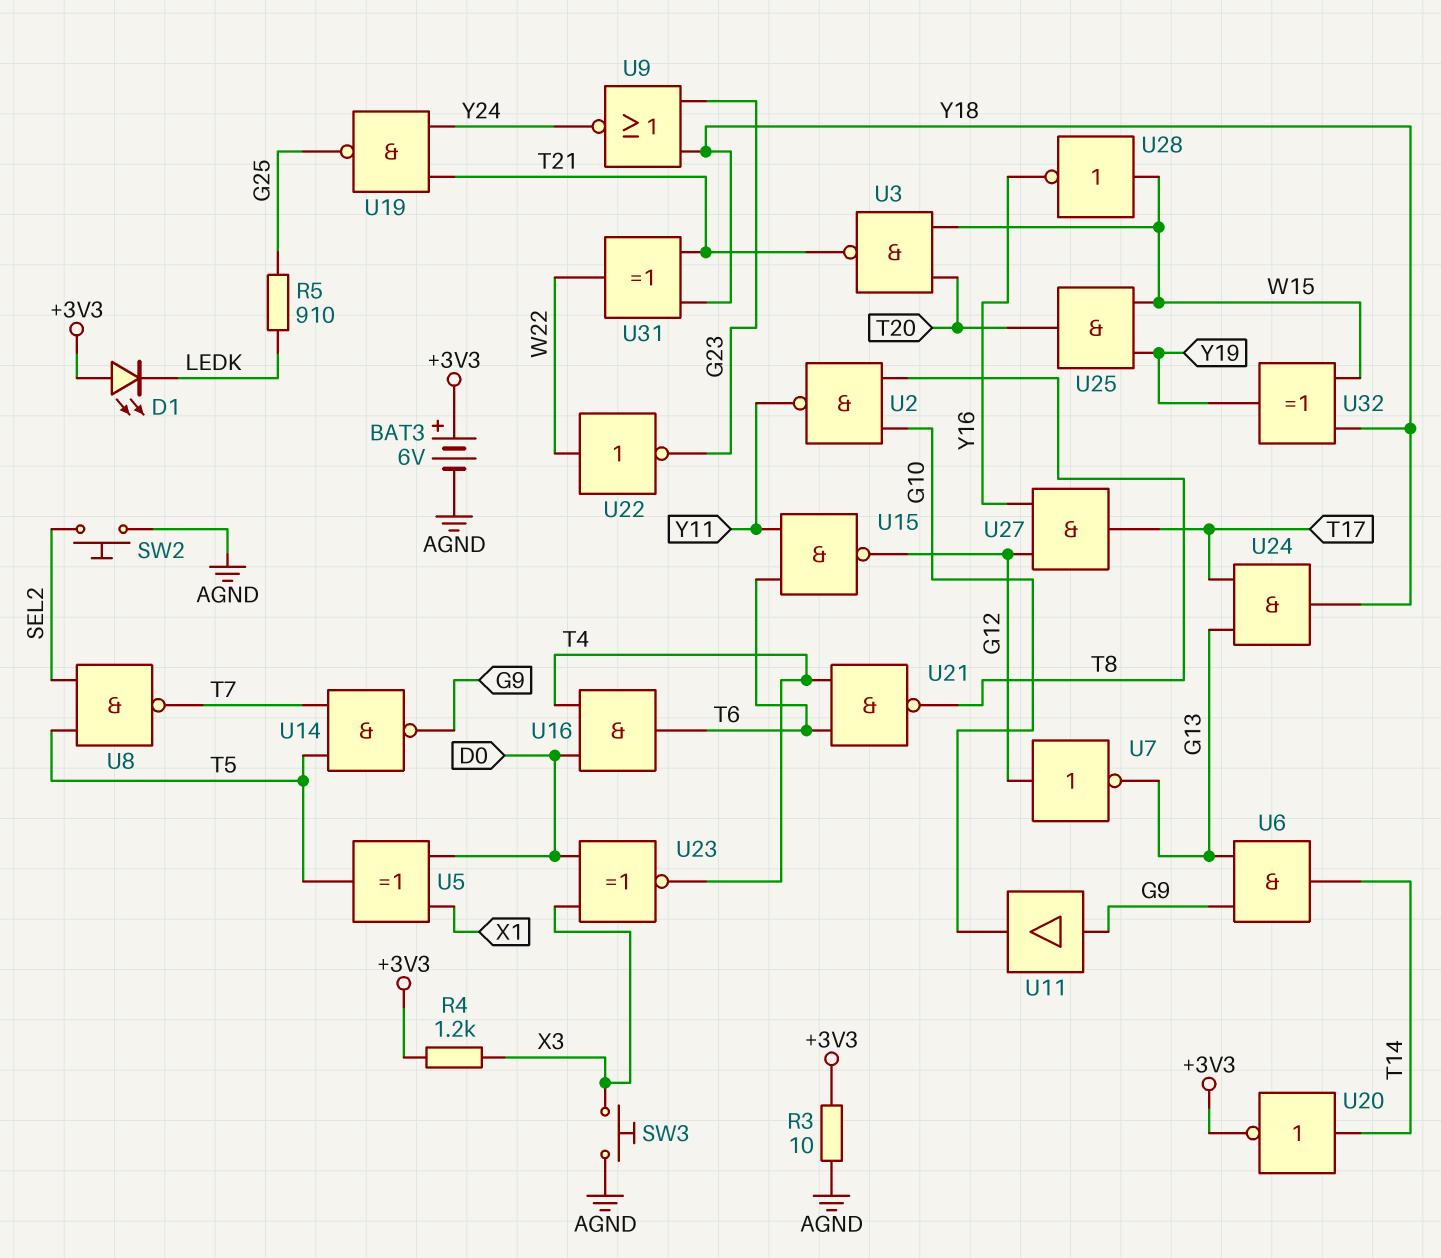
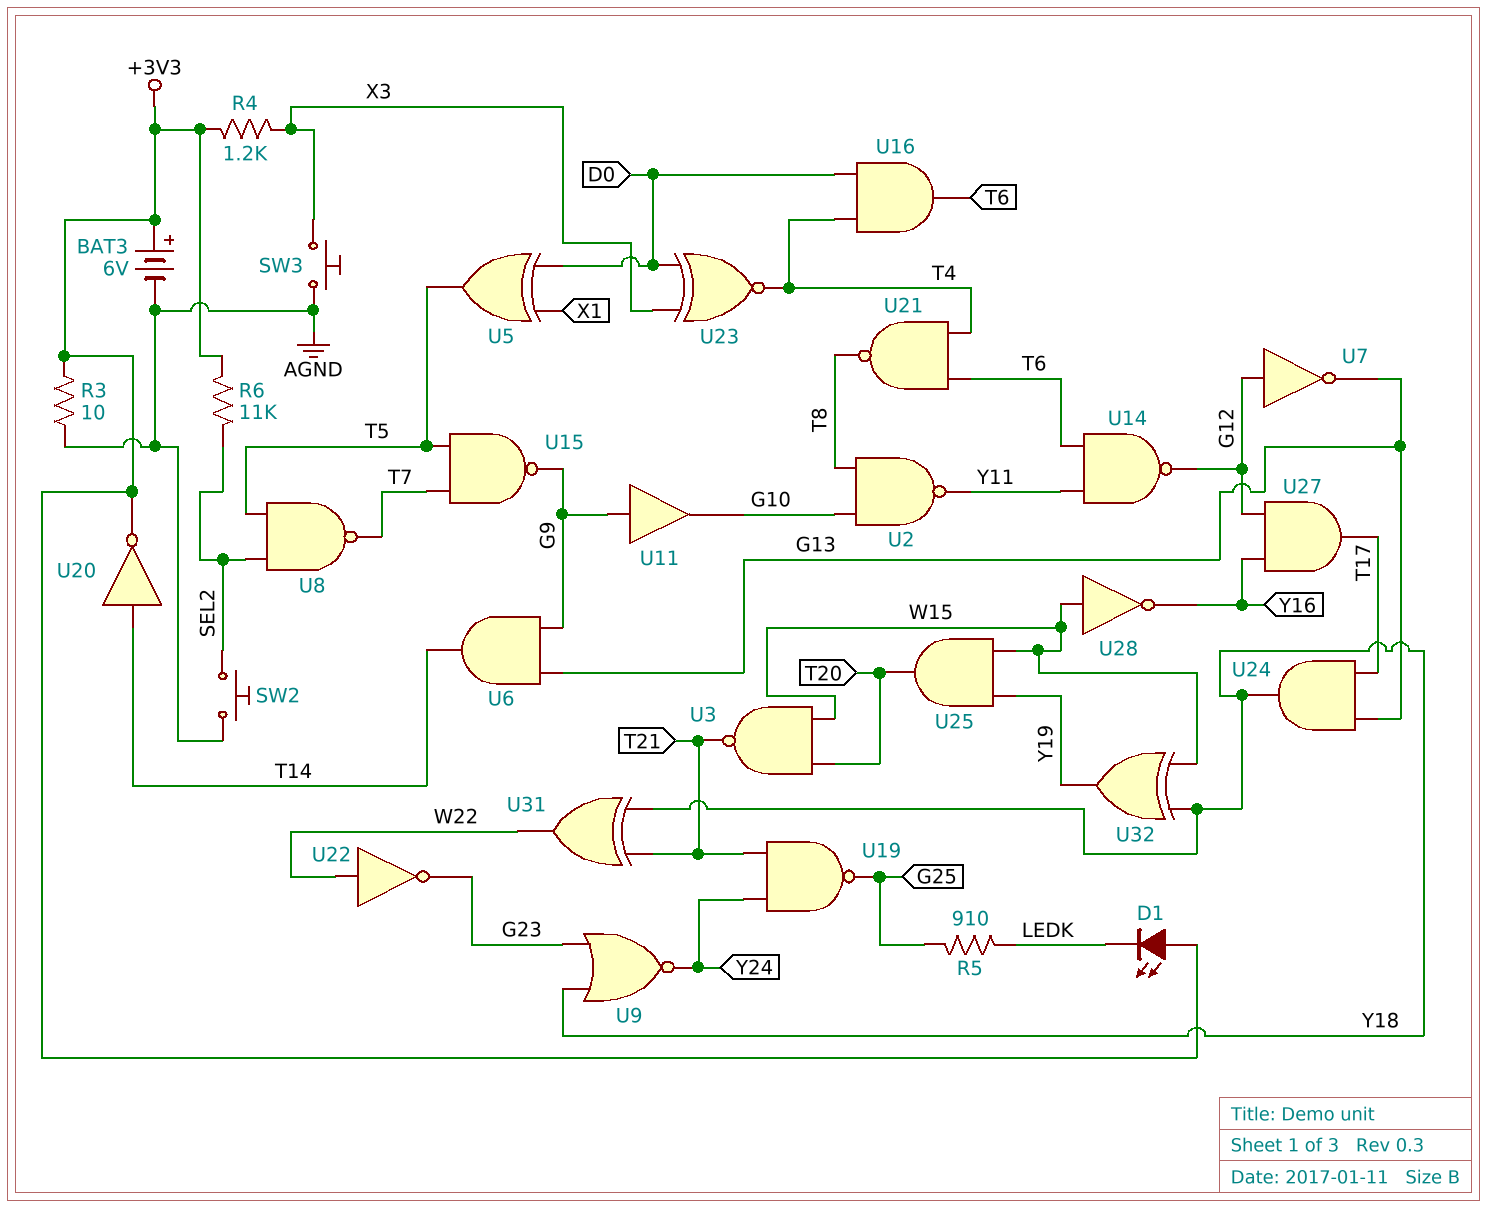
R6: none -> 11k (+3V3, SEL2)
U14: NAND (in T5, in T7, out G9) -> NAND (in T6, in Y11, out G12)
U15: NAND (in T6, in Y11, out G12) -> NAND (in T5, in T7, out G9)

